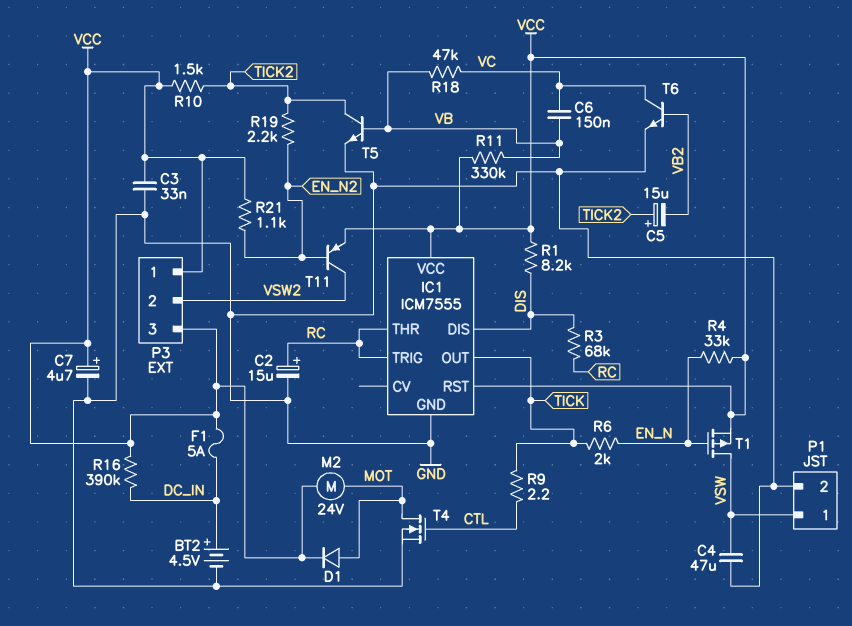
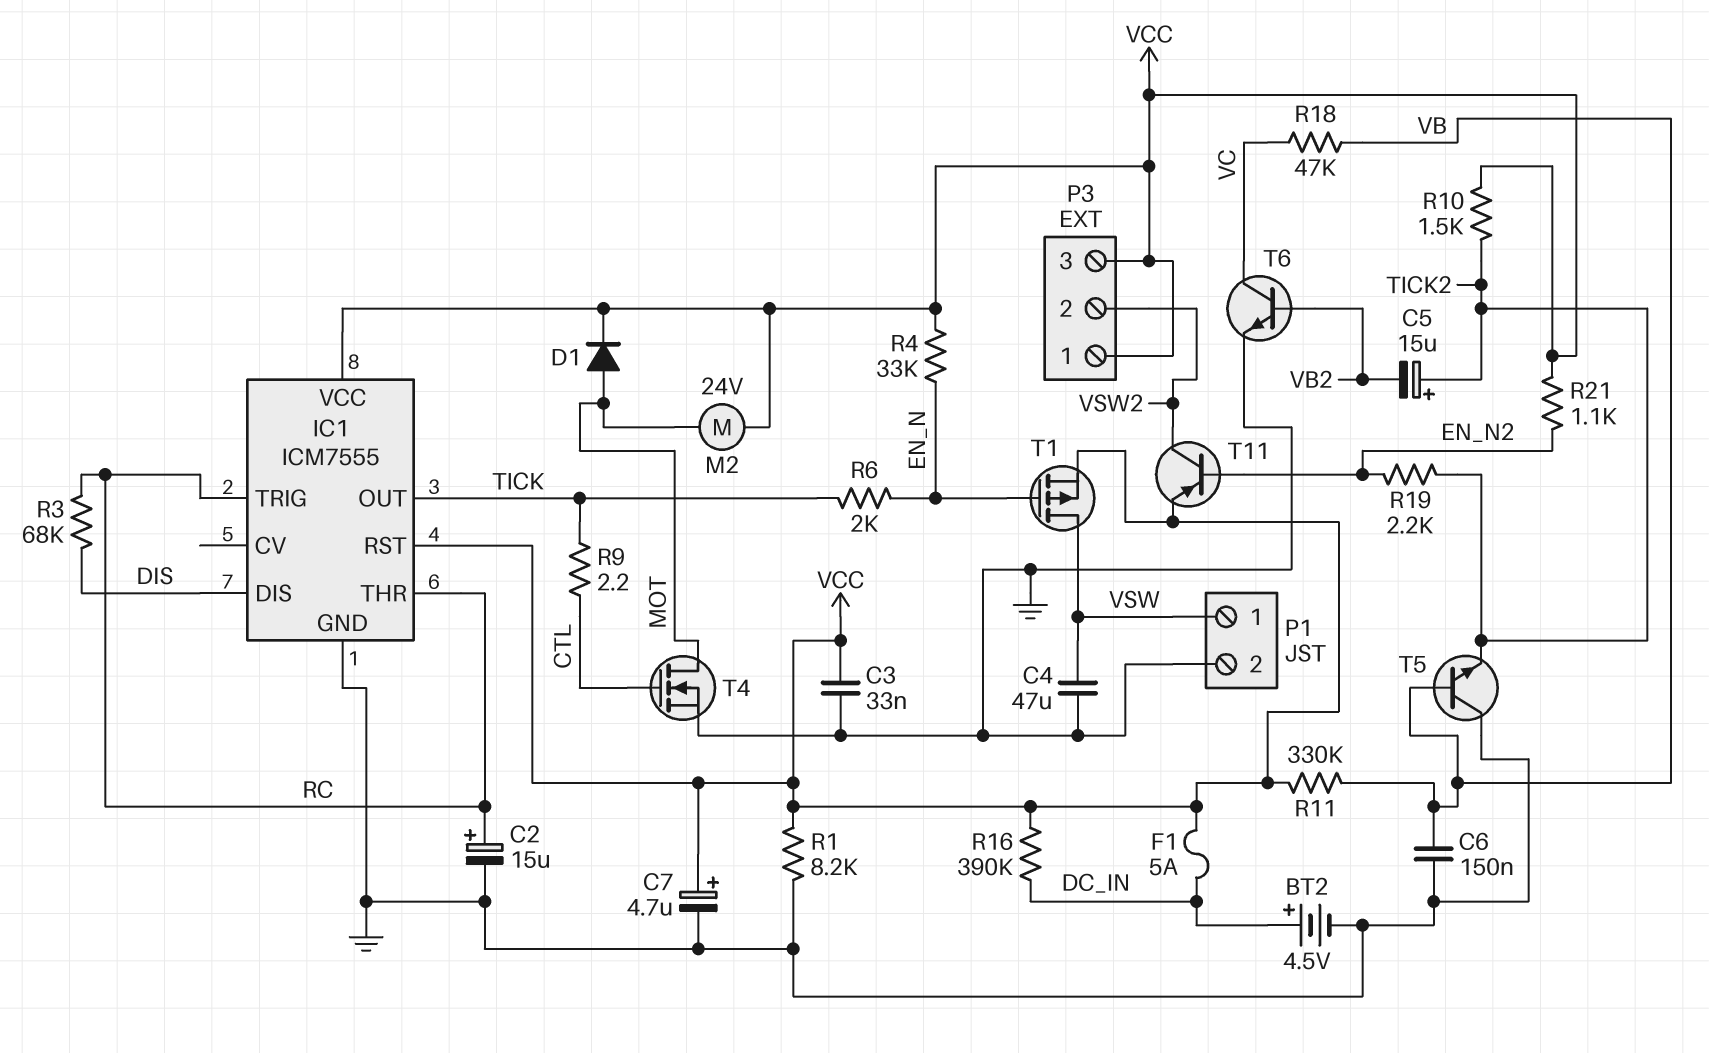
C6: 150nF (VB, VC) -> 150nF (GND, VB)
R1: 8.2k (DIS, VCC) -> 8.2k (GND, VCC)
T5: NPN (B VB, C TICK2, E GND) -> NPN (B VB, C GND, E TICK2)

